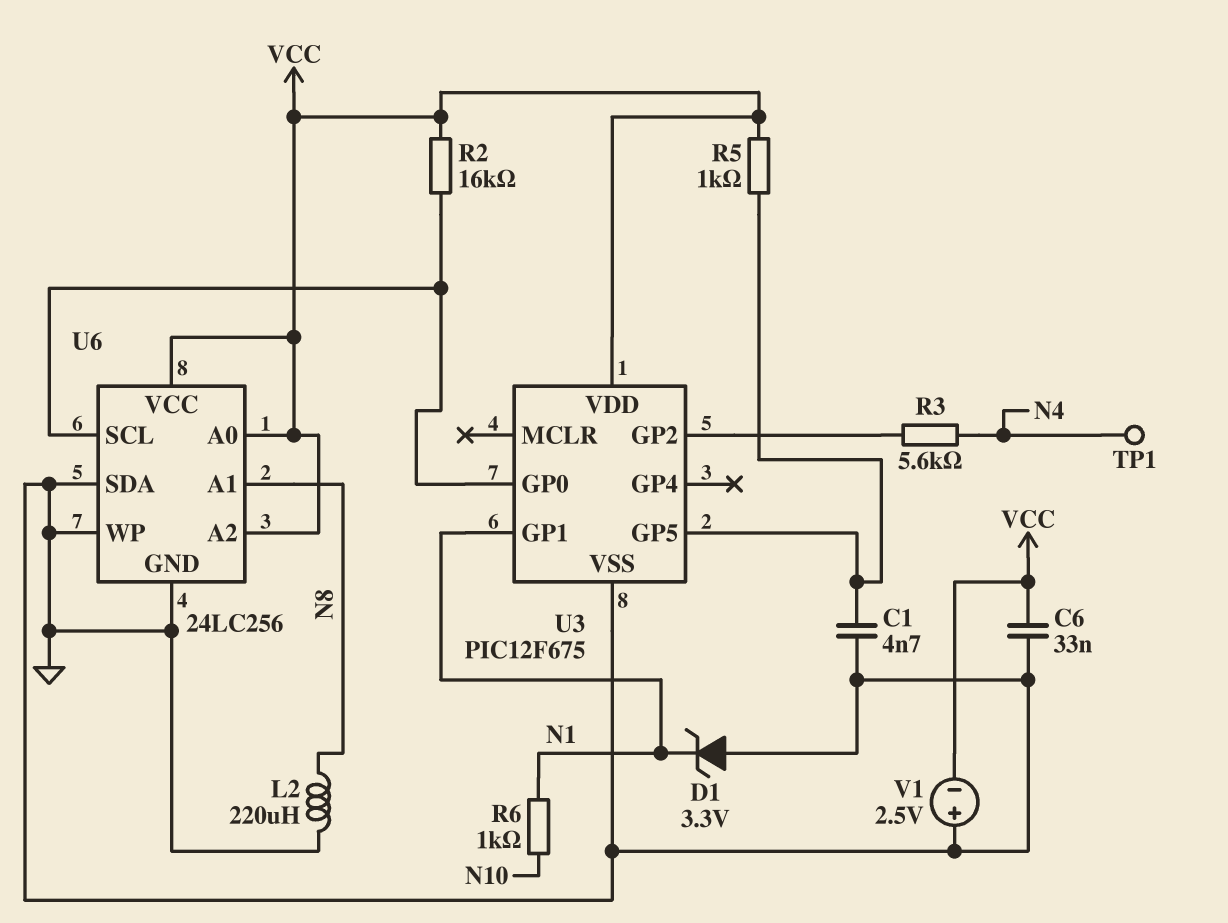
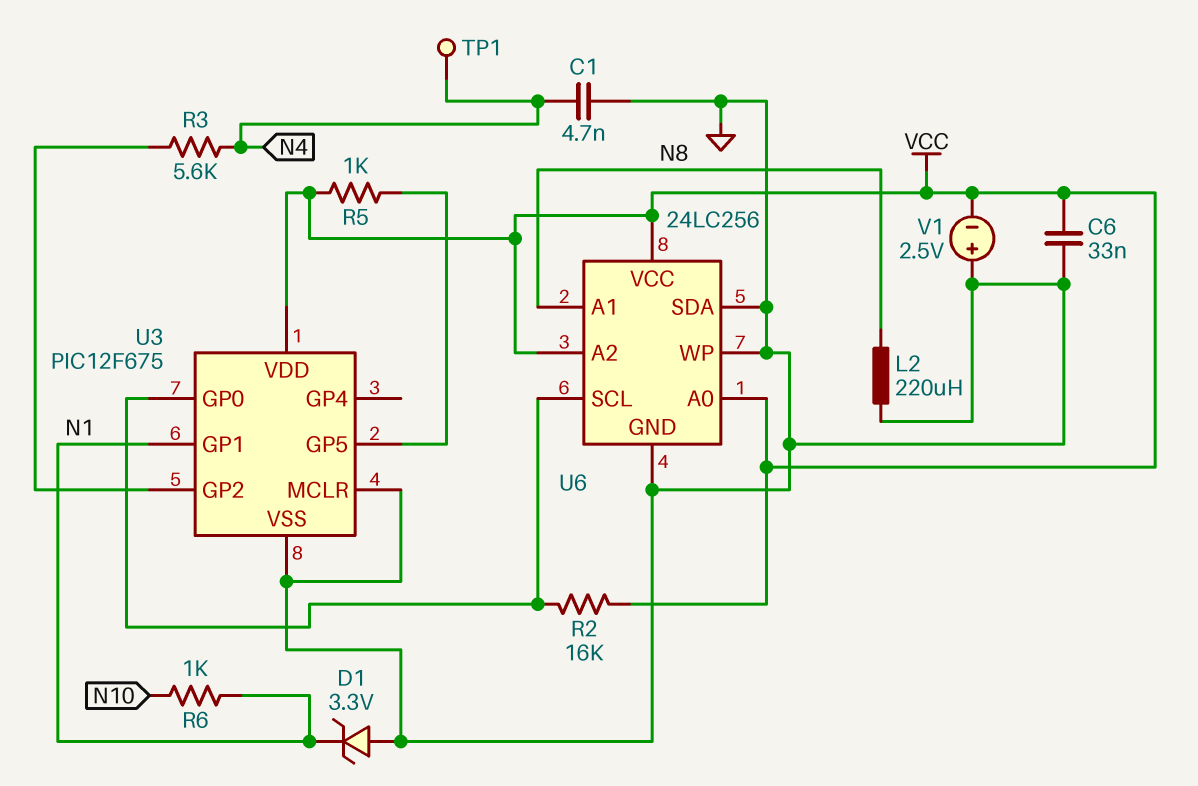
C1: 4.7nF (GND, U3/GP5) -> 4.7nF (GND, N4)
U3 pin MCLR: none -> GND

